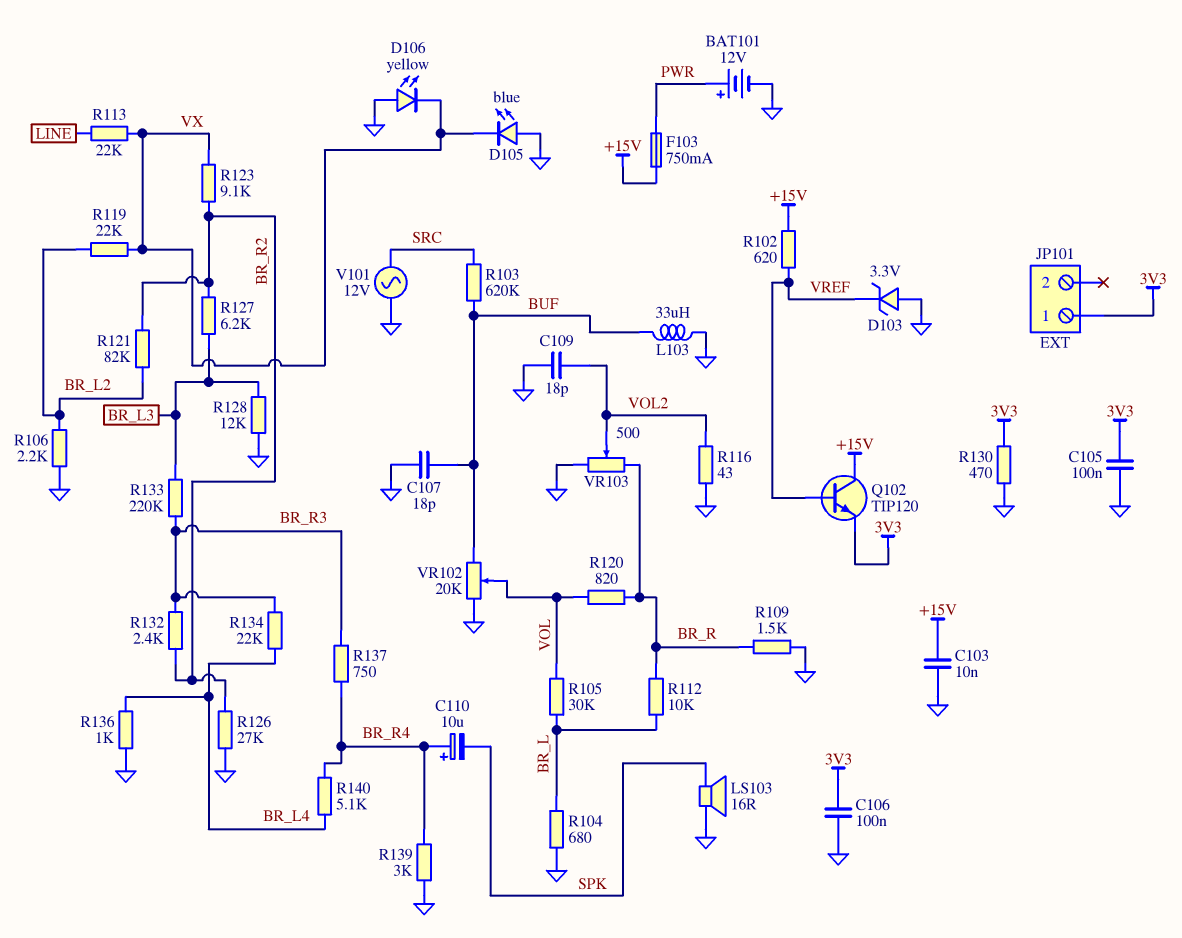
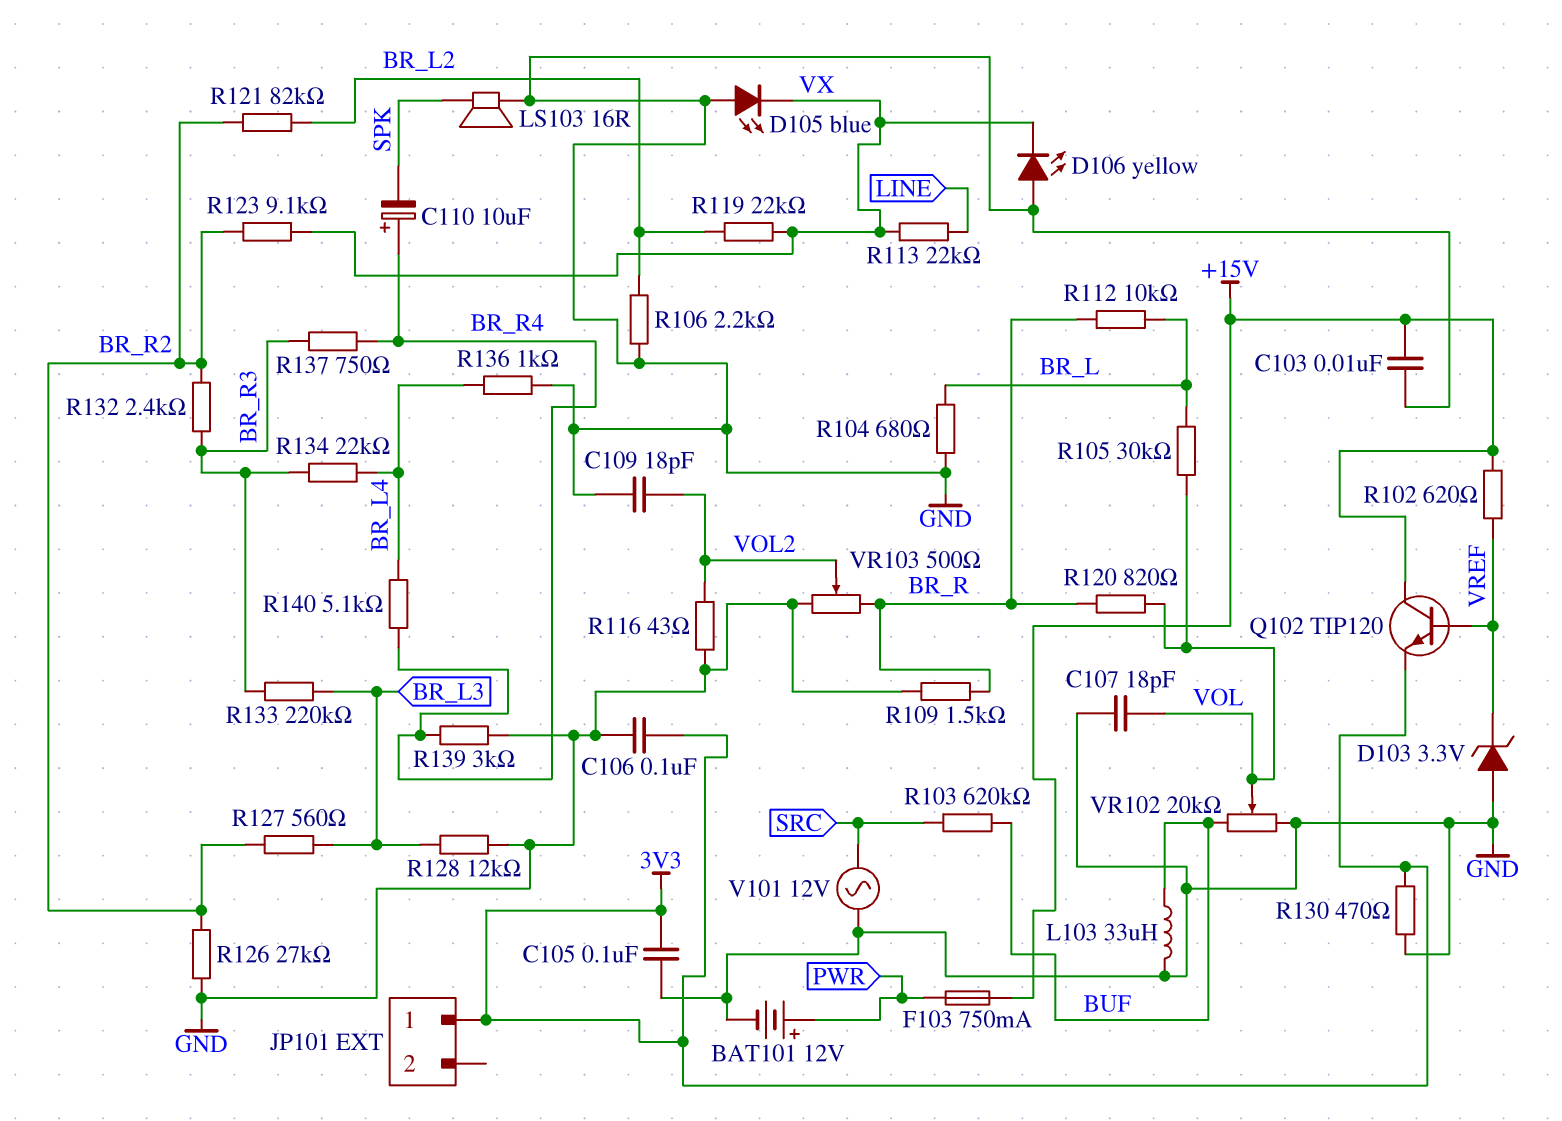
C107: 18pF (BUF, GND) -> 18pF (GND, VOL)
R127: 6.2k (BR_L3, BR_R2) -> 560 (BR_L3, BR_R2)

